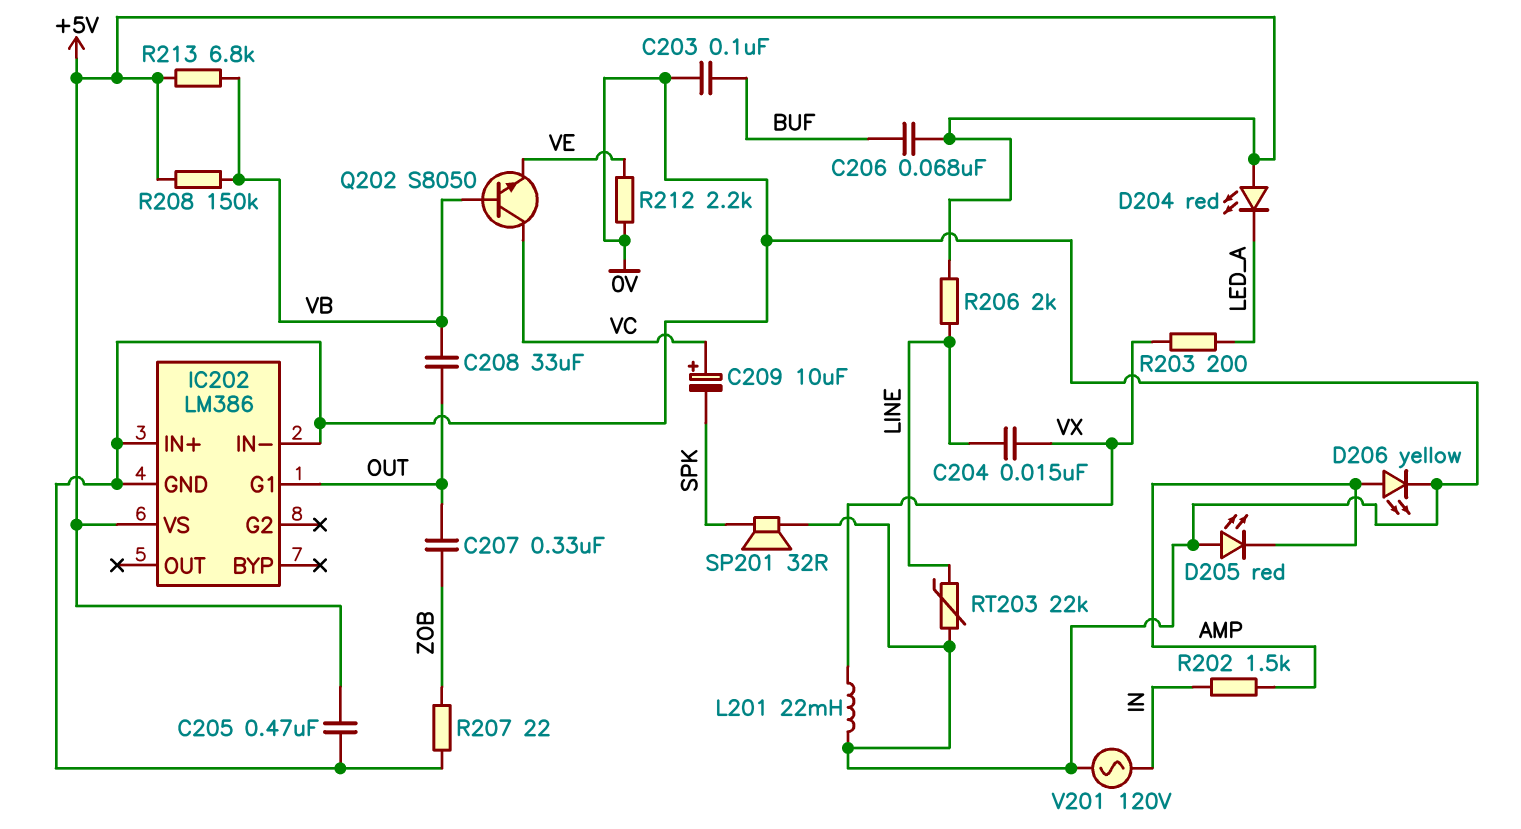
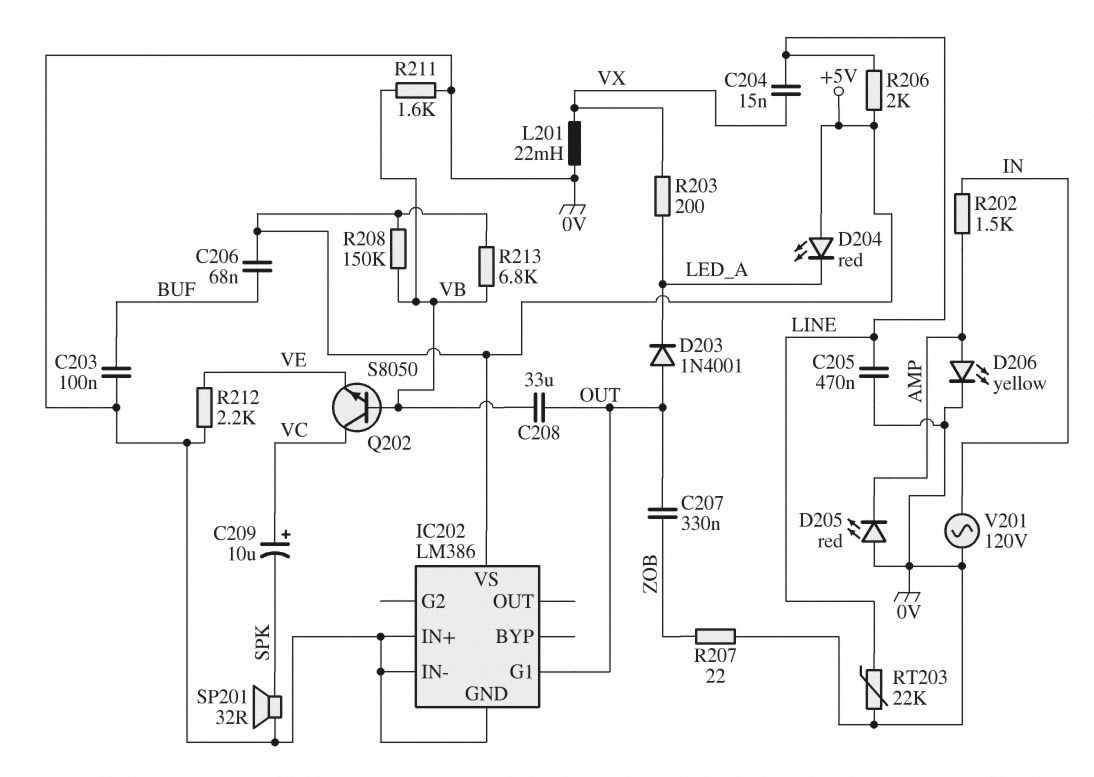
C205: 470nF (+5V, 0V) -> 470nF (0V, LINE)
D203: none -> diode 1N4001 (A OUT, K LED_A)
R211: none -> 1.6k (0V, VB)

